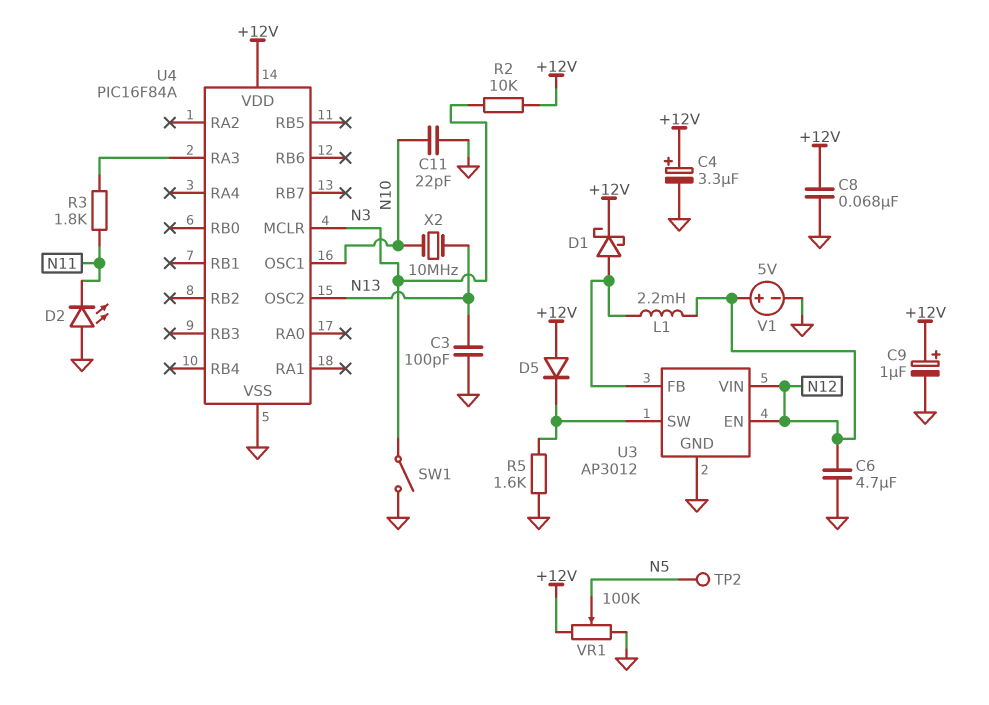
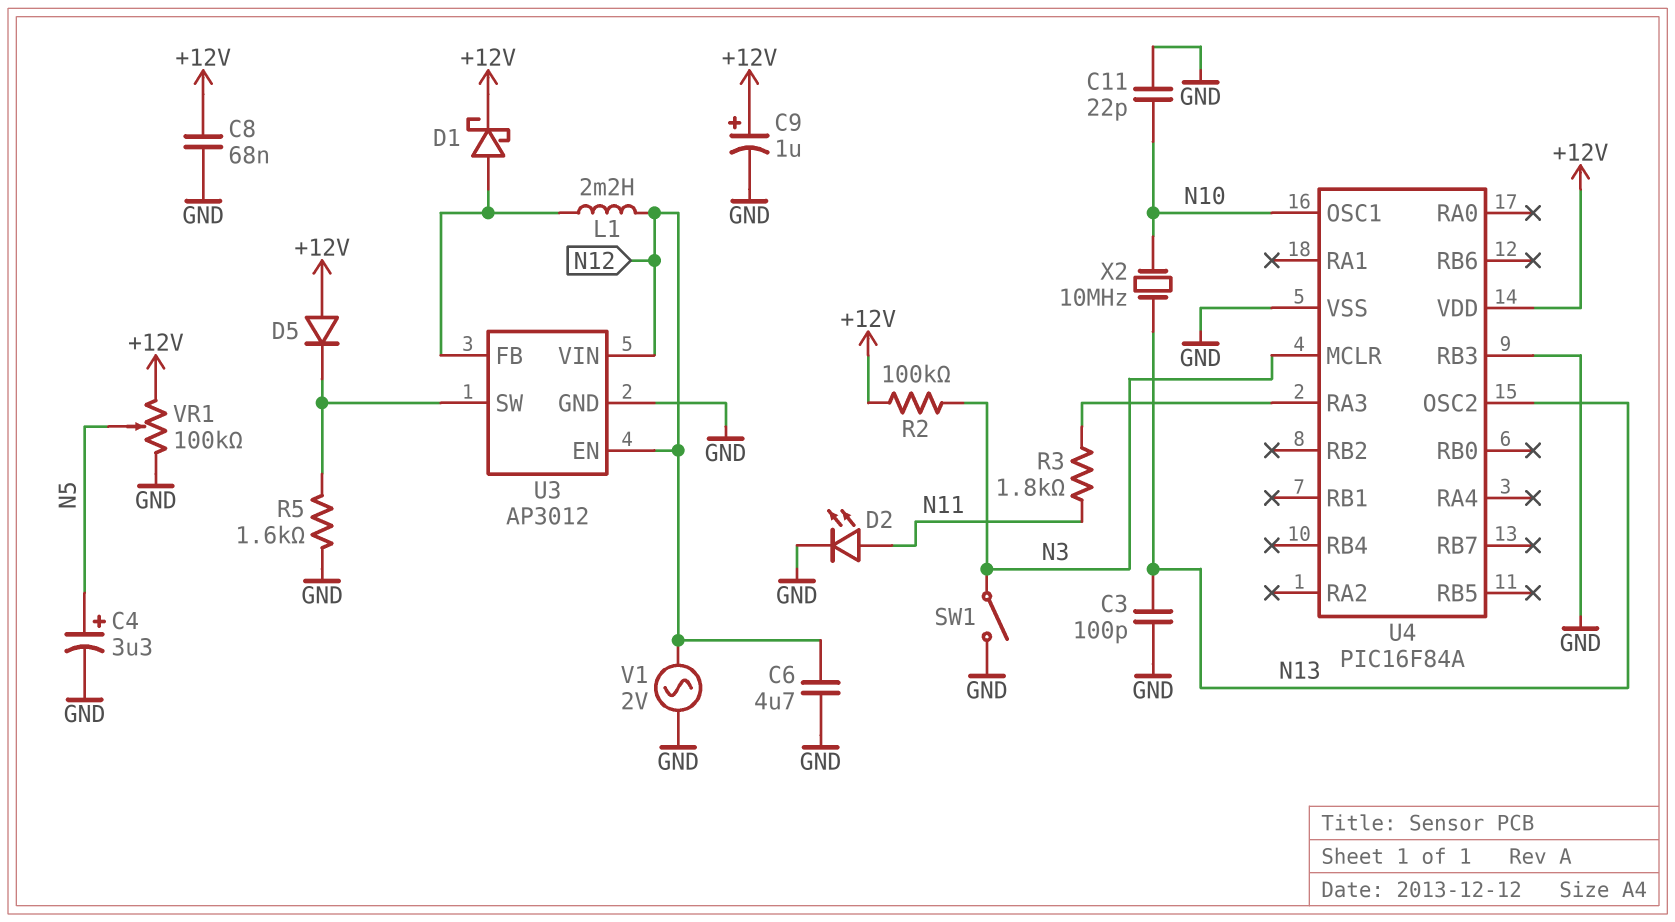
C4: 3.3uF (plus +12V, minus GND) -> 3.3uF (plus N5, minus GND)
D2: LED (A GND, K N11) -> LED (A N11, K GND)
R2: 10k (+12V, N3) -> 100k (+12V, N3)
TP2: test point (N5) -> none
U4 pin RB3: none -> GND
V1: 5V (plus N12, minus GND) -> AC 2V (GND, N12)

